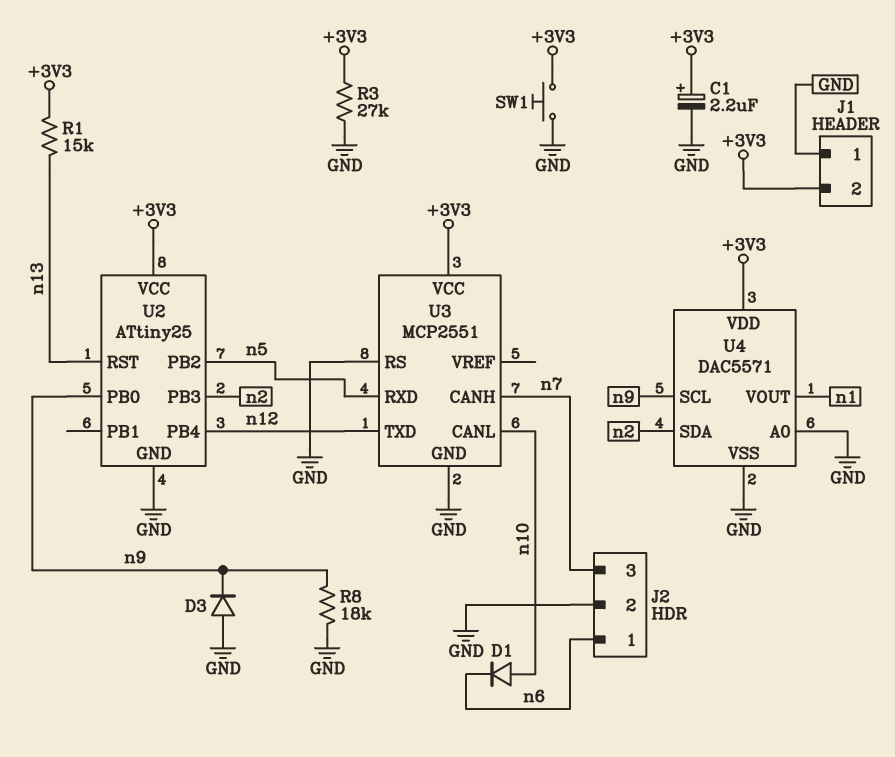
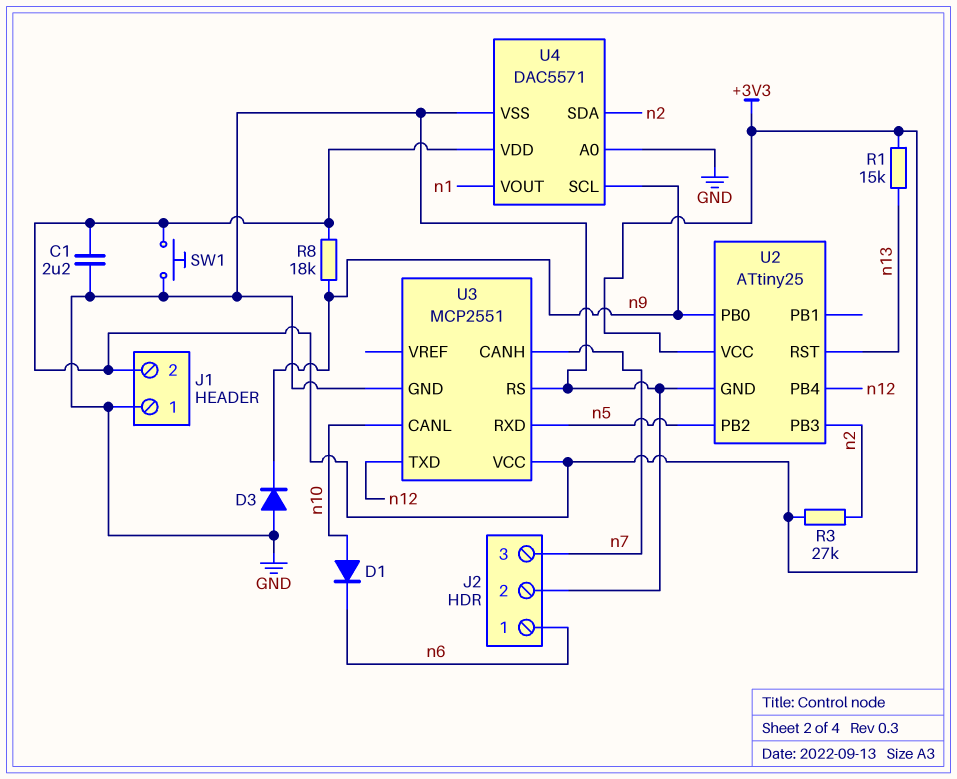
C1: 2.2uF (plus +3V3, minus GND) -> 2.2uF (+3V3, GND)
R3: 27k (+3V3, GND) -> 27k (+3V3, n2)
R8: 18k (GND, n9) -> 18k (+3V3, n9)

